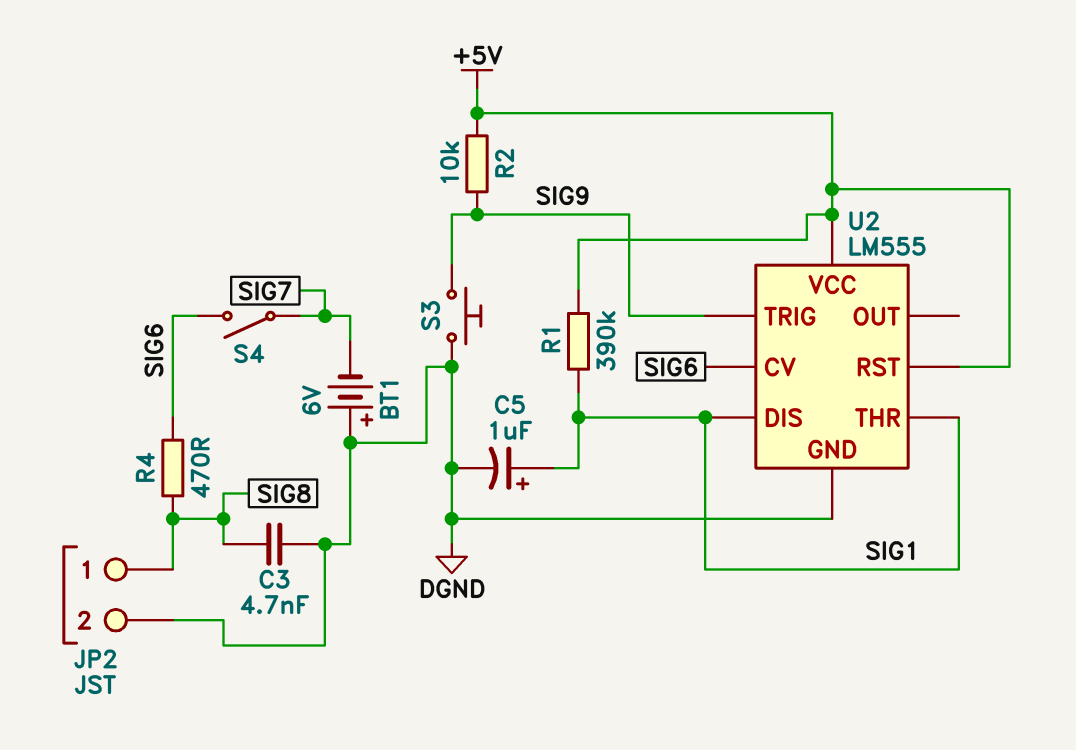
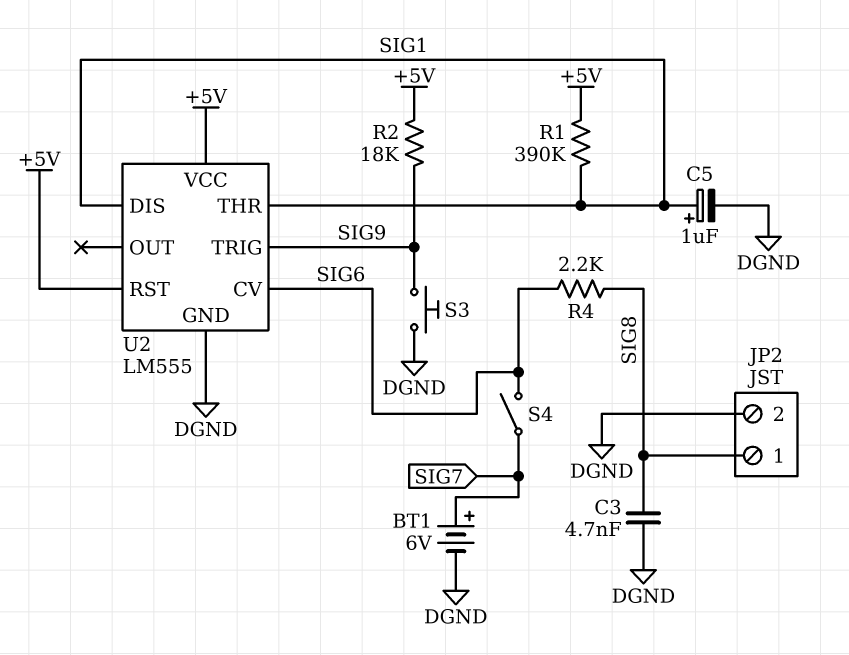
BT1: 6V (plus DGND, minus SIG7) -> 6V (plus SIG7, minus DGND)
R2: 10k (+5V, SIG9) -> 18k (+5V, SIG9)
R4: 470 (SIG6, SIG8) -> 2.2k (SIG6, SIG8)

